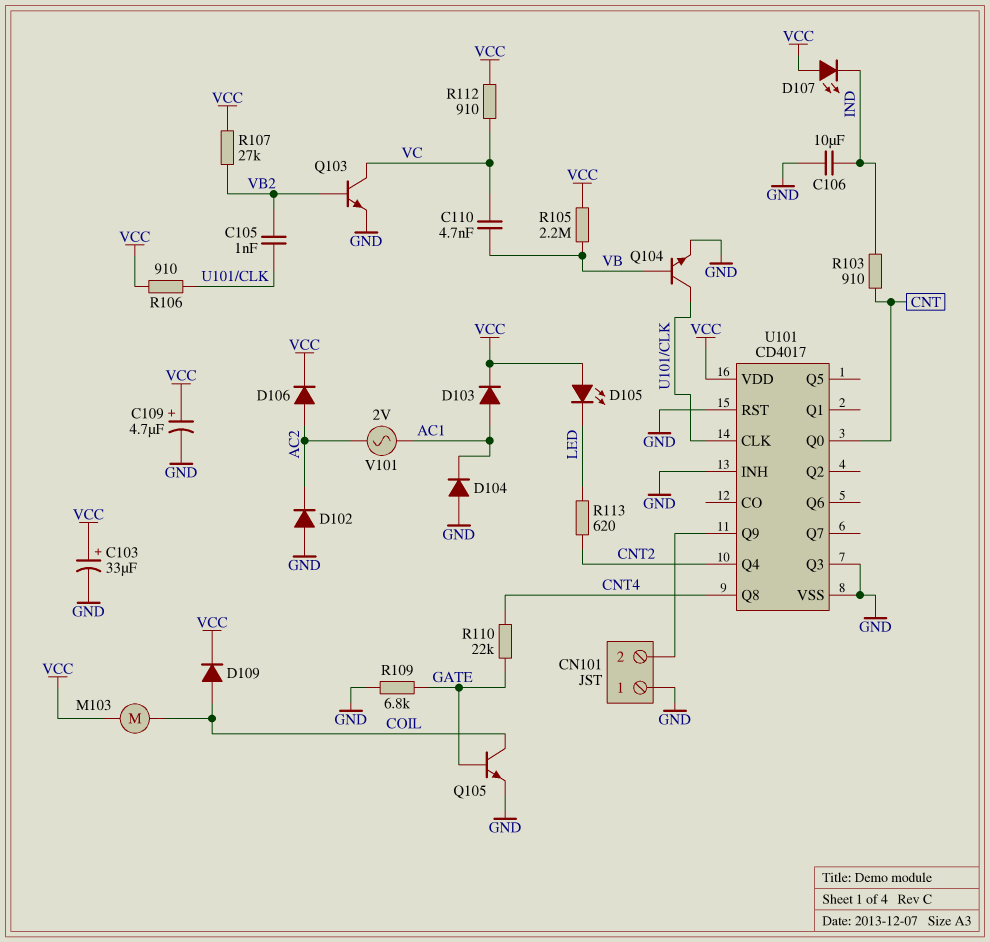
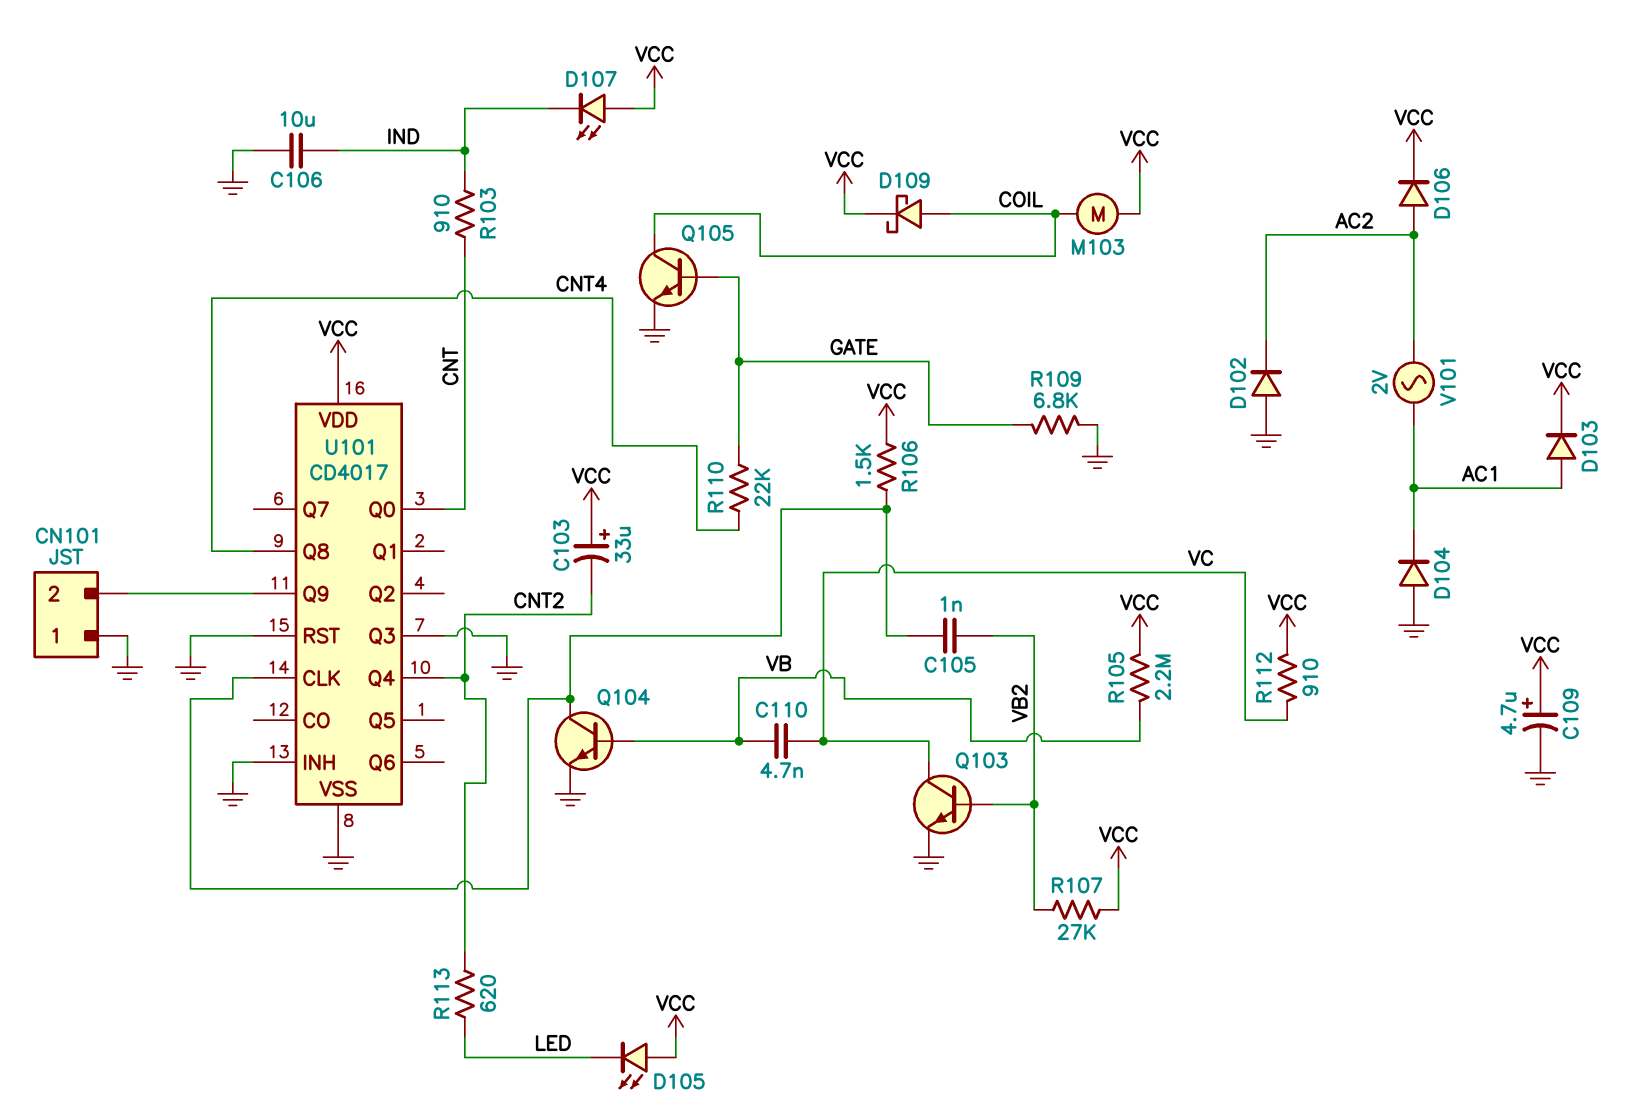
C103: 33uF (plus VCC, minus GND) -> 33uF (plus VCC, minus CNT2)
D109: diode (A COIL, K VCC) -> schottky (A COIL, K VCC)
R106: 910 (U101/CLK, VCC) -> 1.5k (U101/CLK, VCC)

